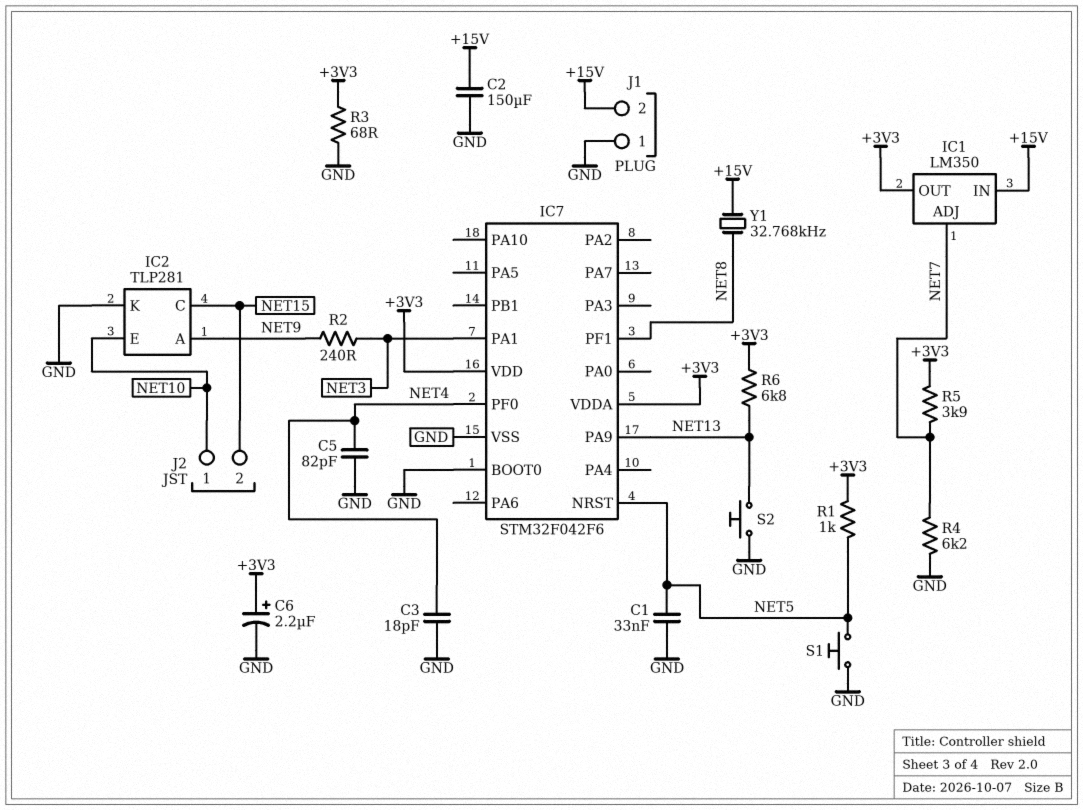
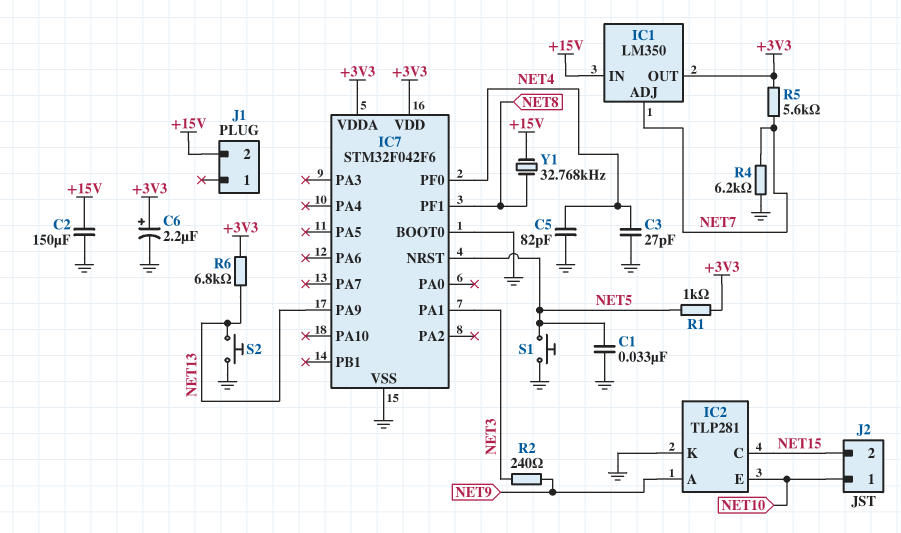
C3: 18pF (GND, NET4) -> 27pF (GND, NET4)
J1 pin 1: GND -> none
R3: 68 (+3V3, GND) -> none
R5: 3.9k (+3V3, NET7) -> 5.6k (+3V3, NET7)

